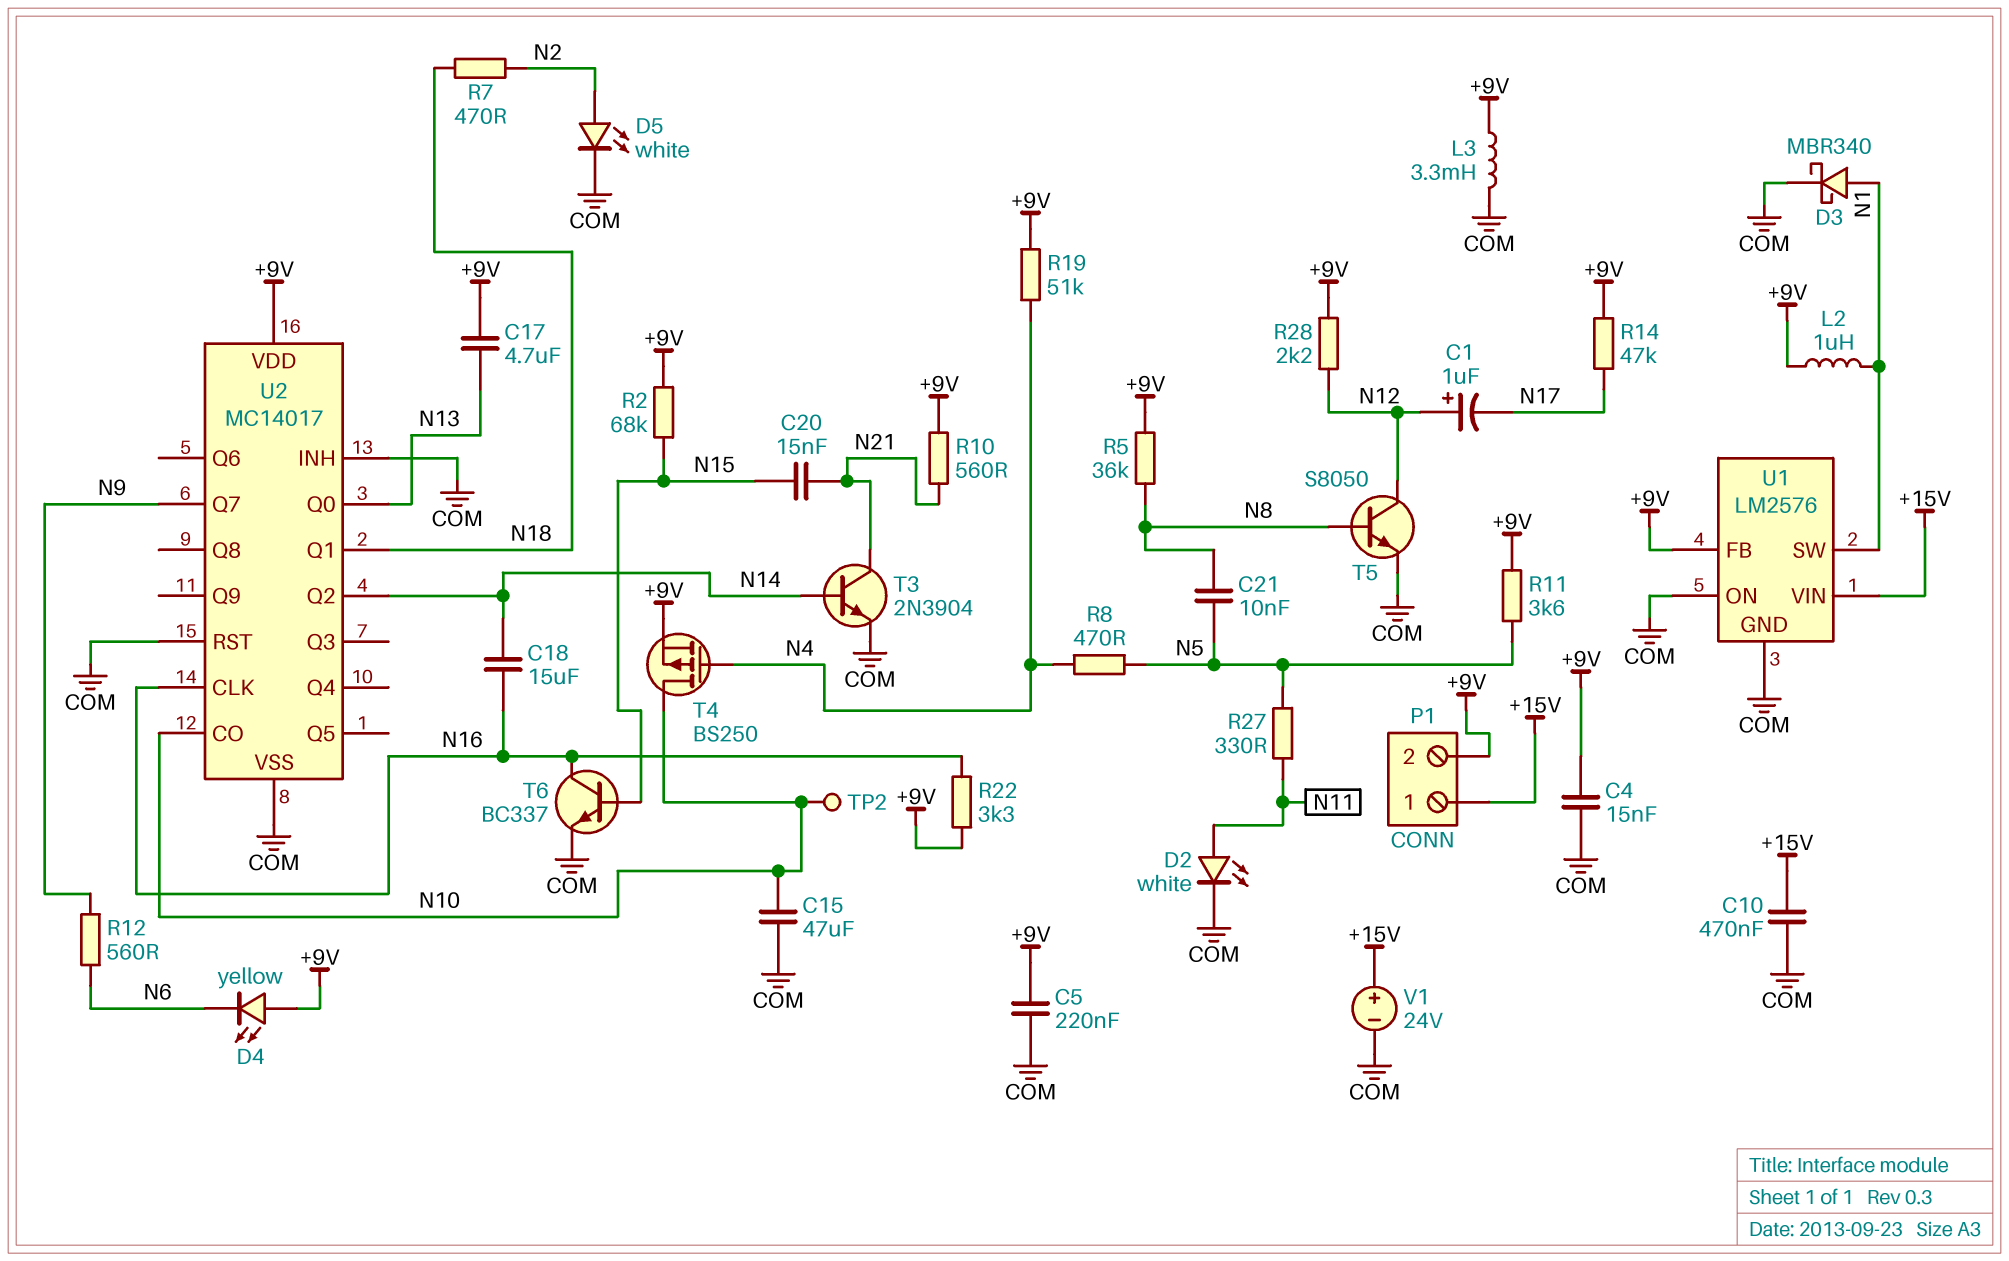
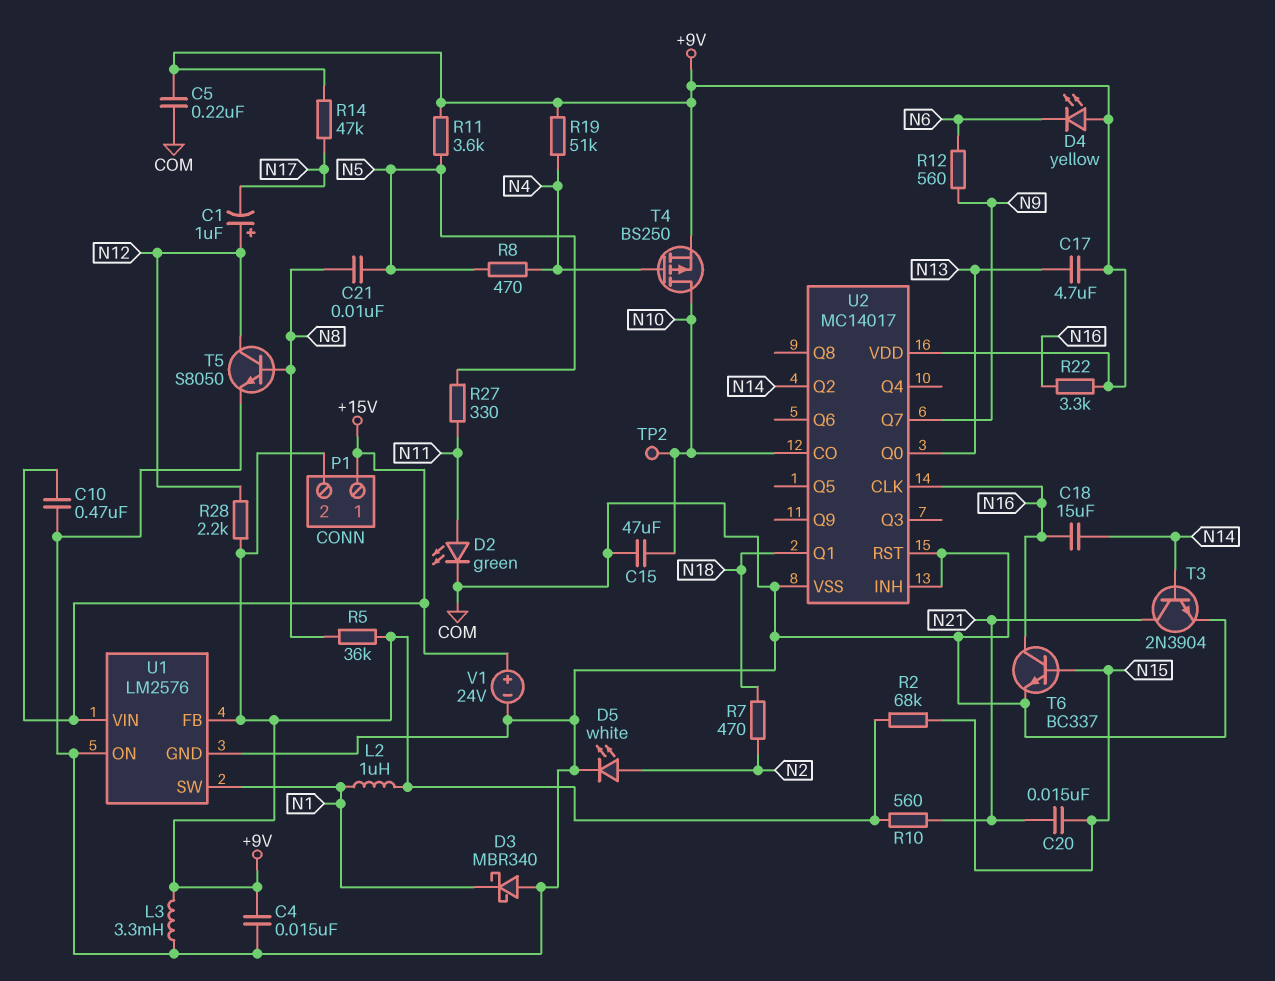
D2: LED white (A N11, K COM) -> LED green (A N11, K COM)
D3: schottky MBR340 (A N1, K COM) -> schottky MBR340 (A COM, K N1)

